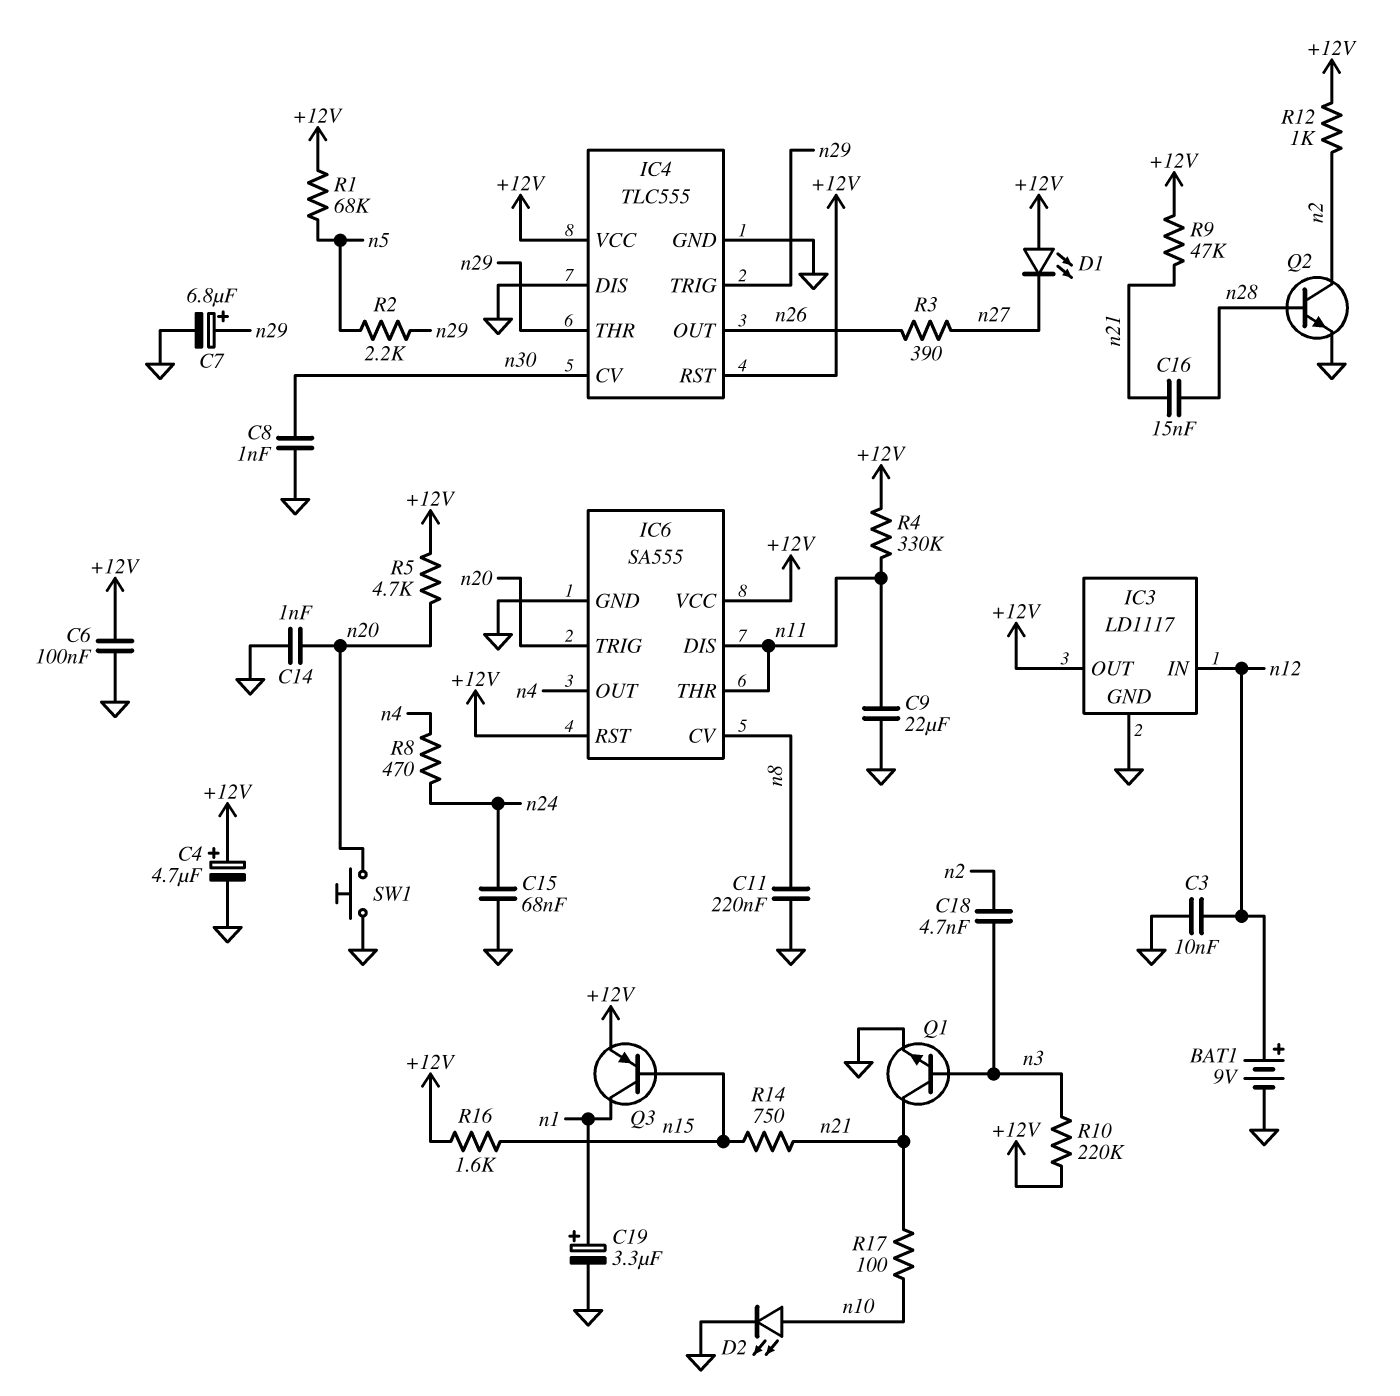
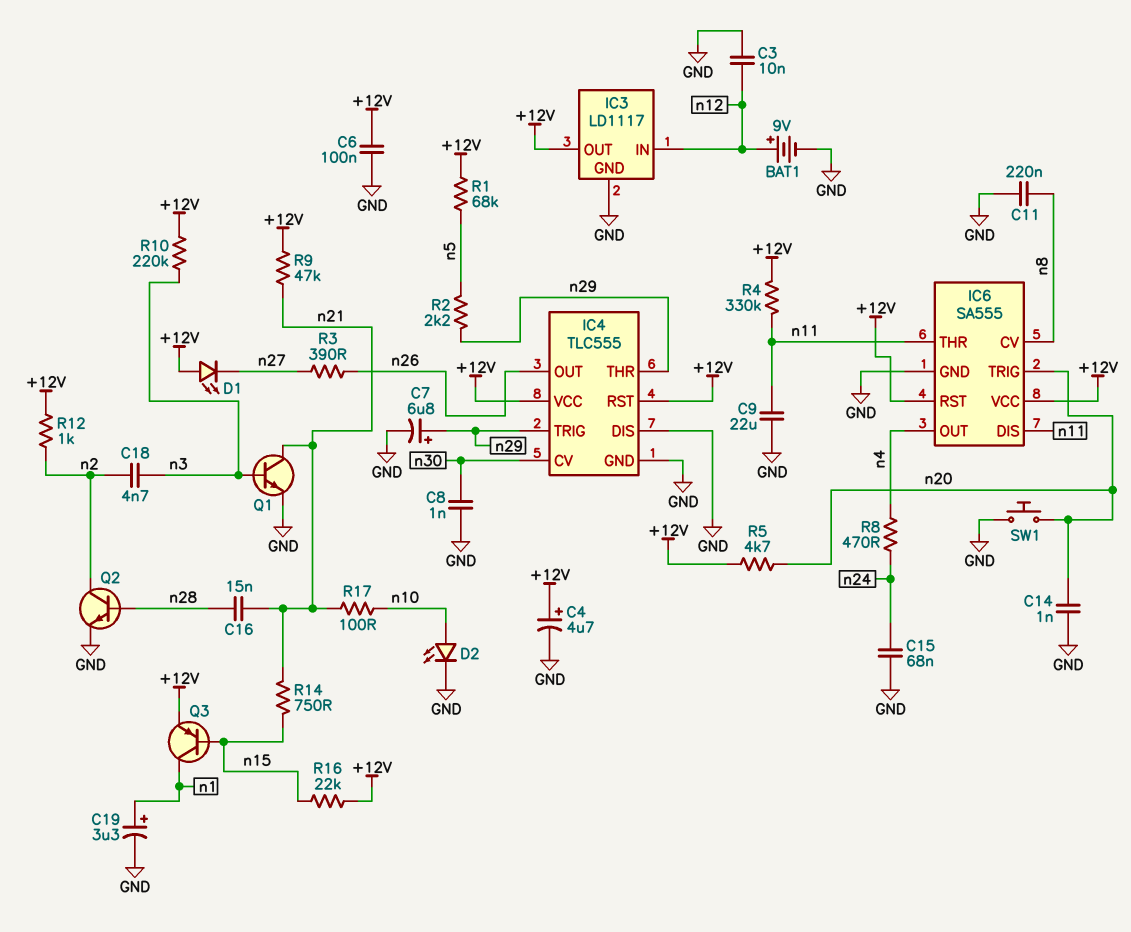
R16: 1.6k (+12V, n15) -> 22k (+12V, n15)

